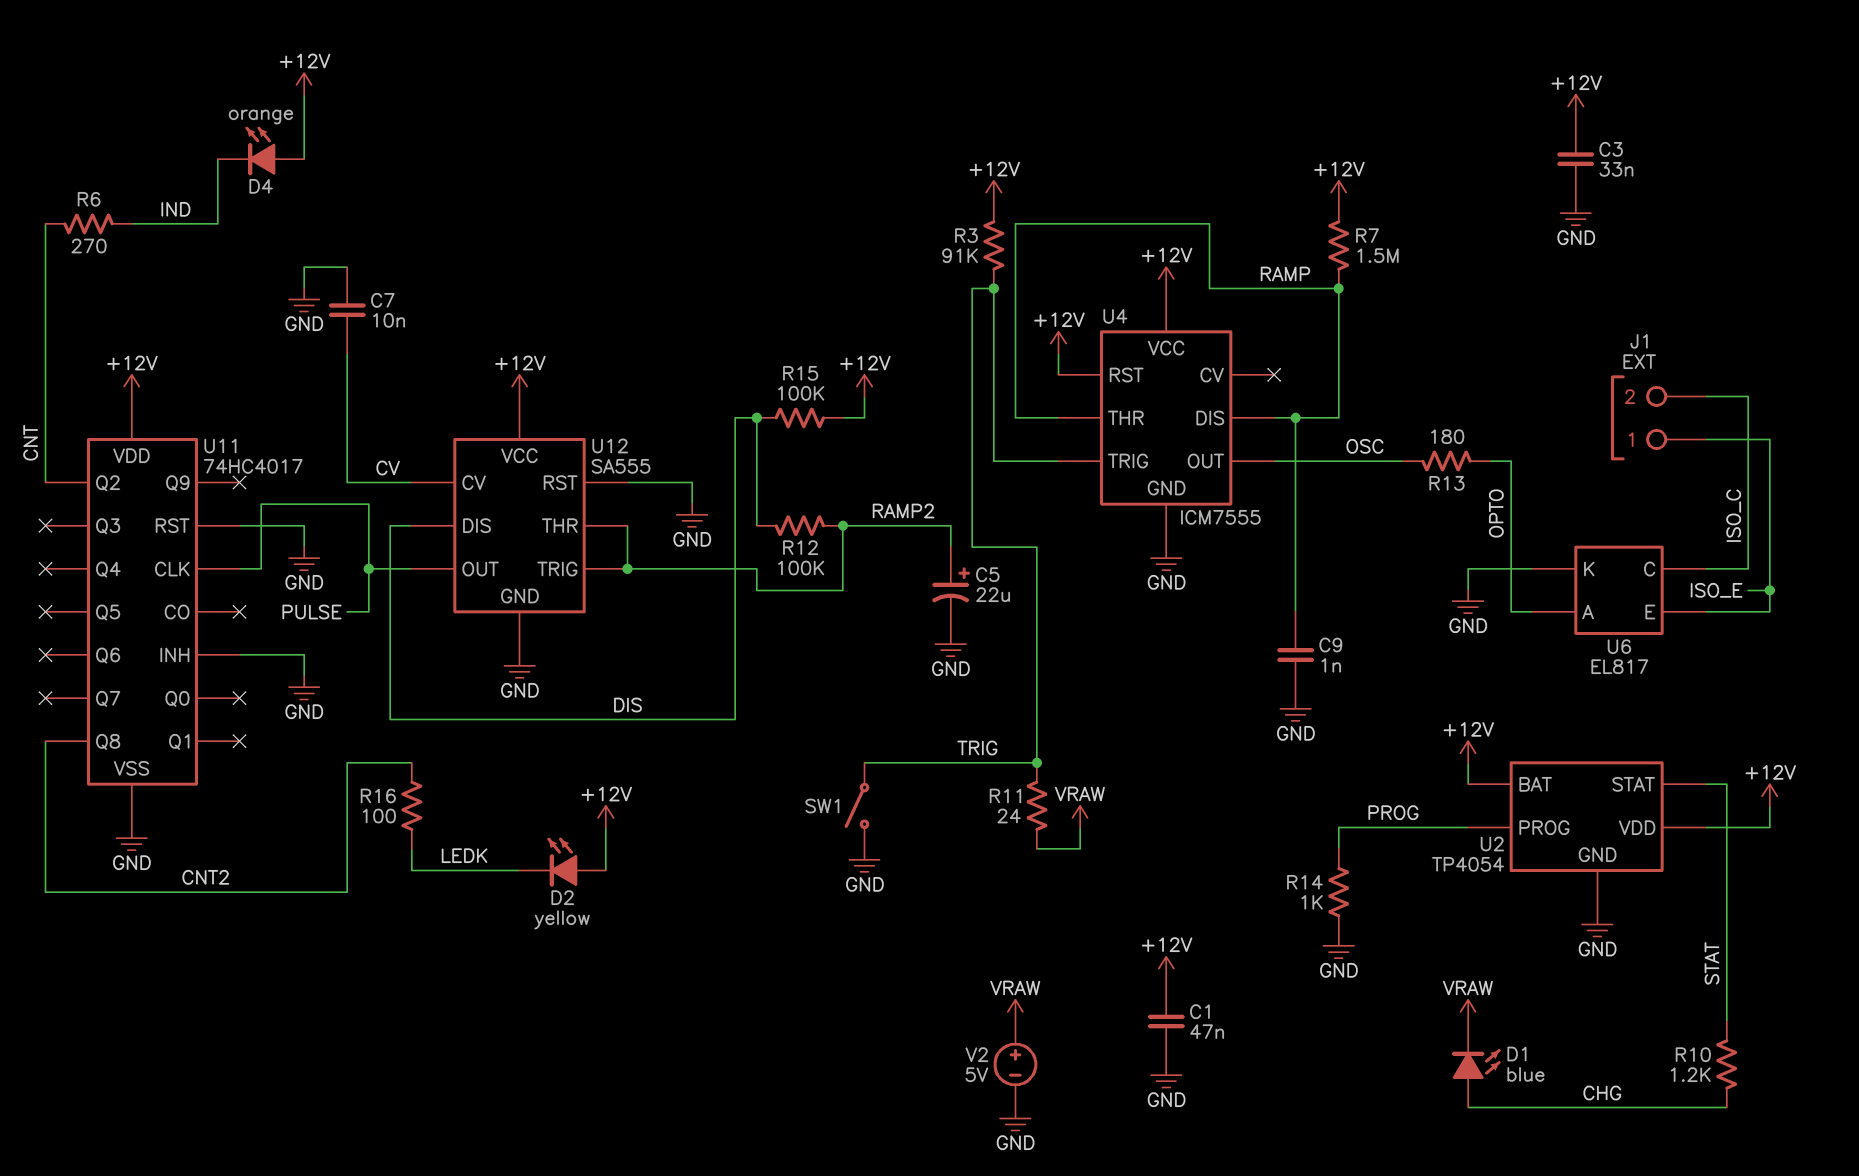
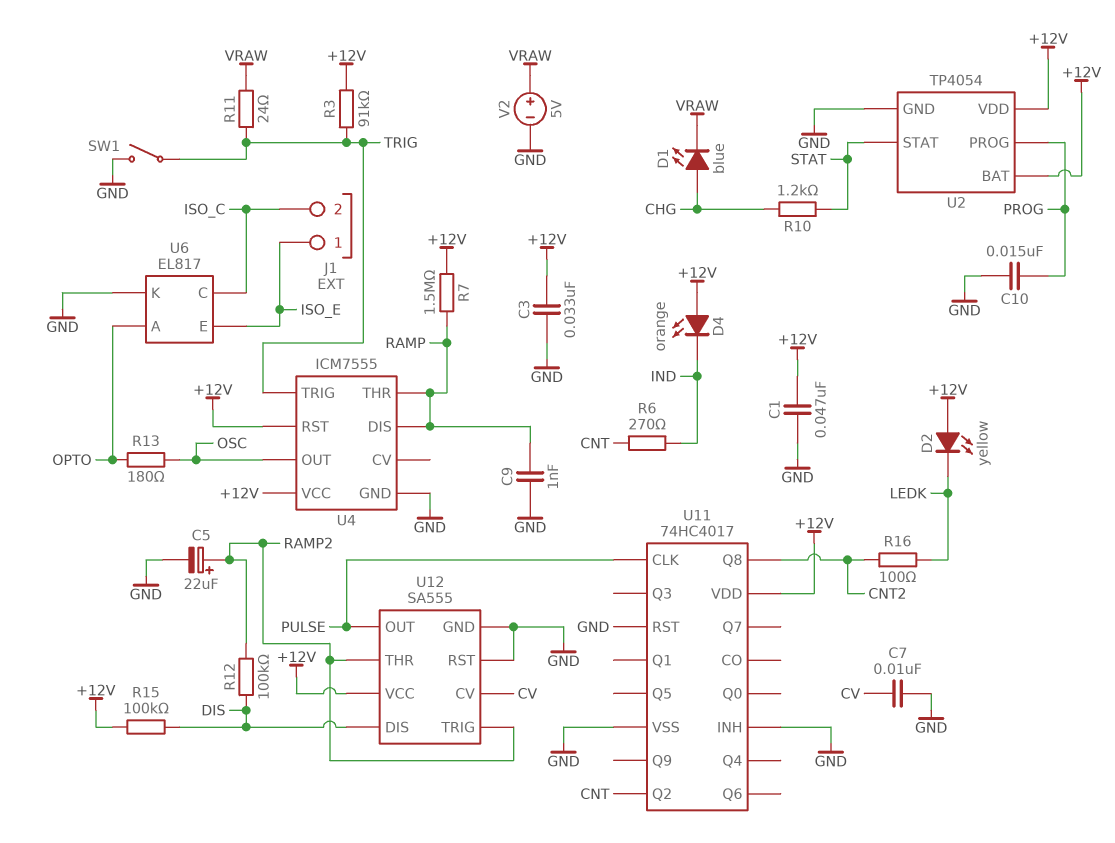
C10: none -> 15nF (GND, PROG)
R14: 1k (GND, PROG) -> none

